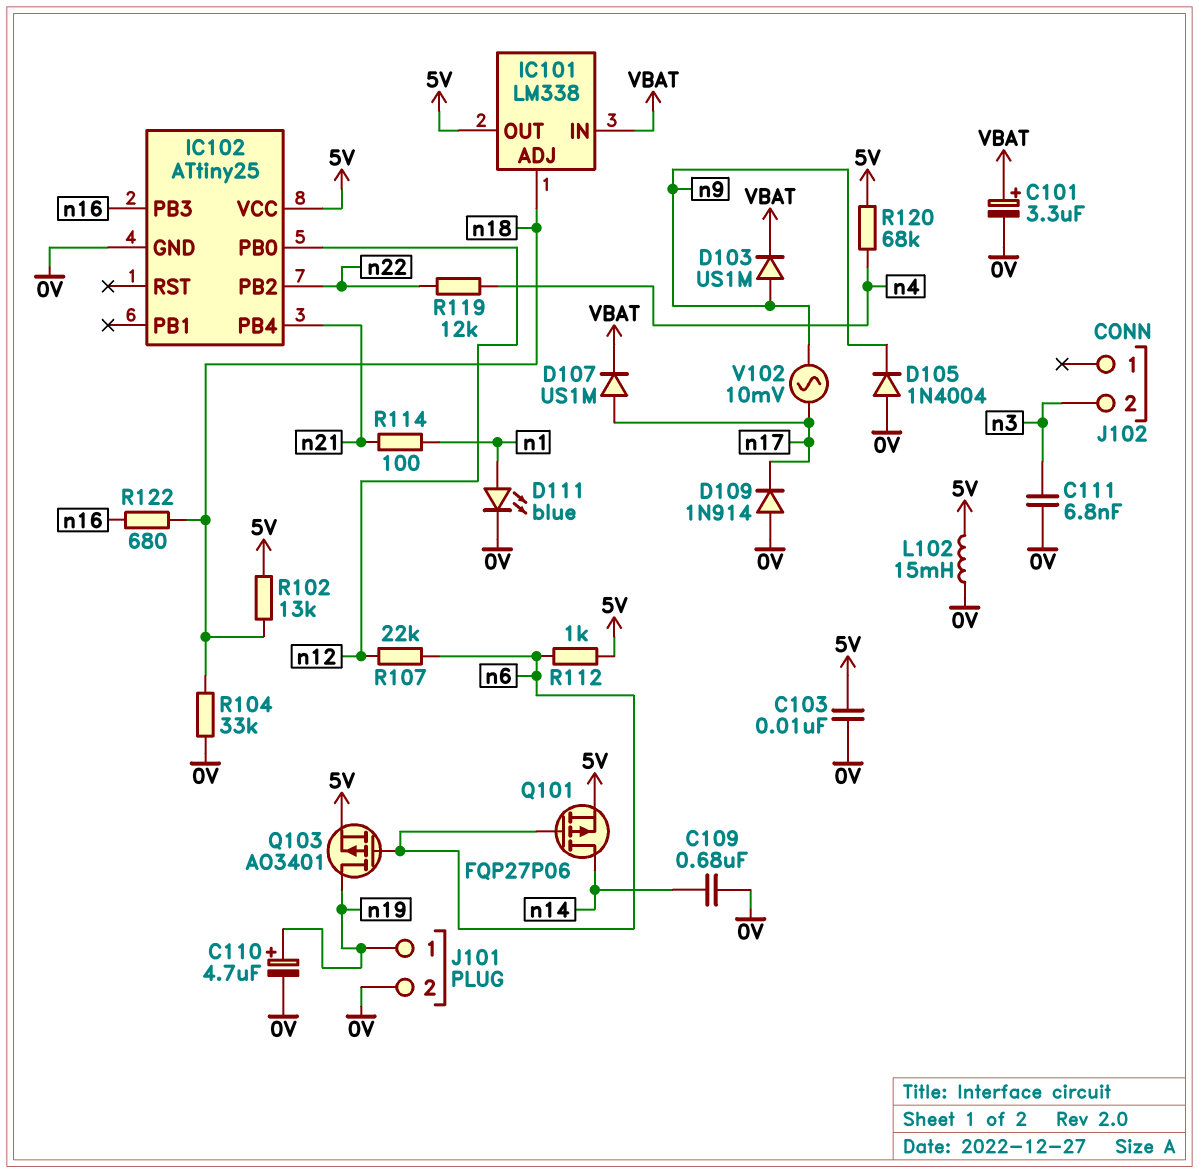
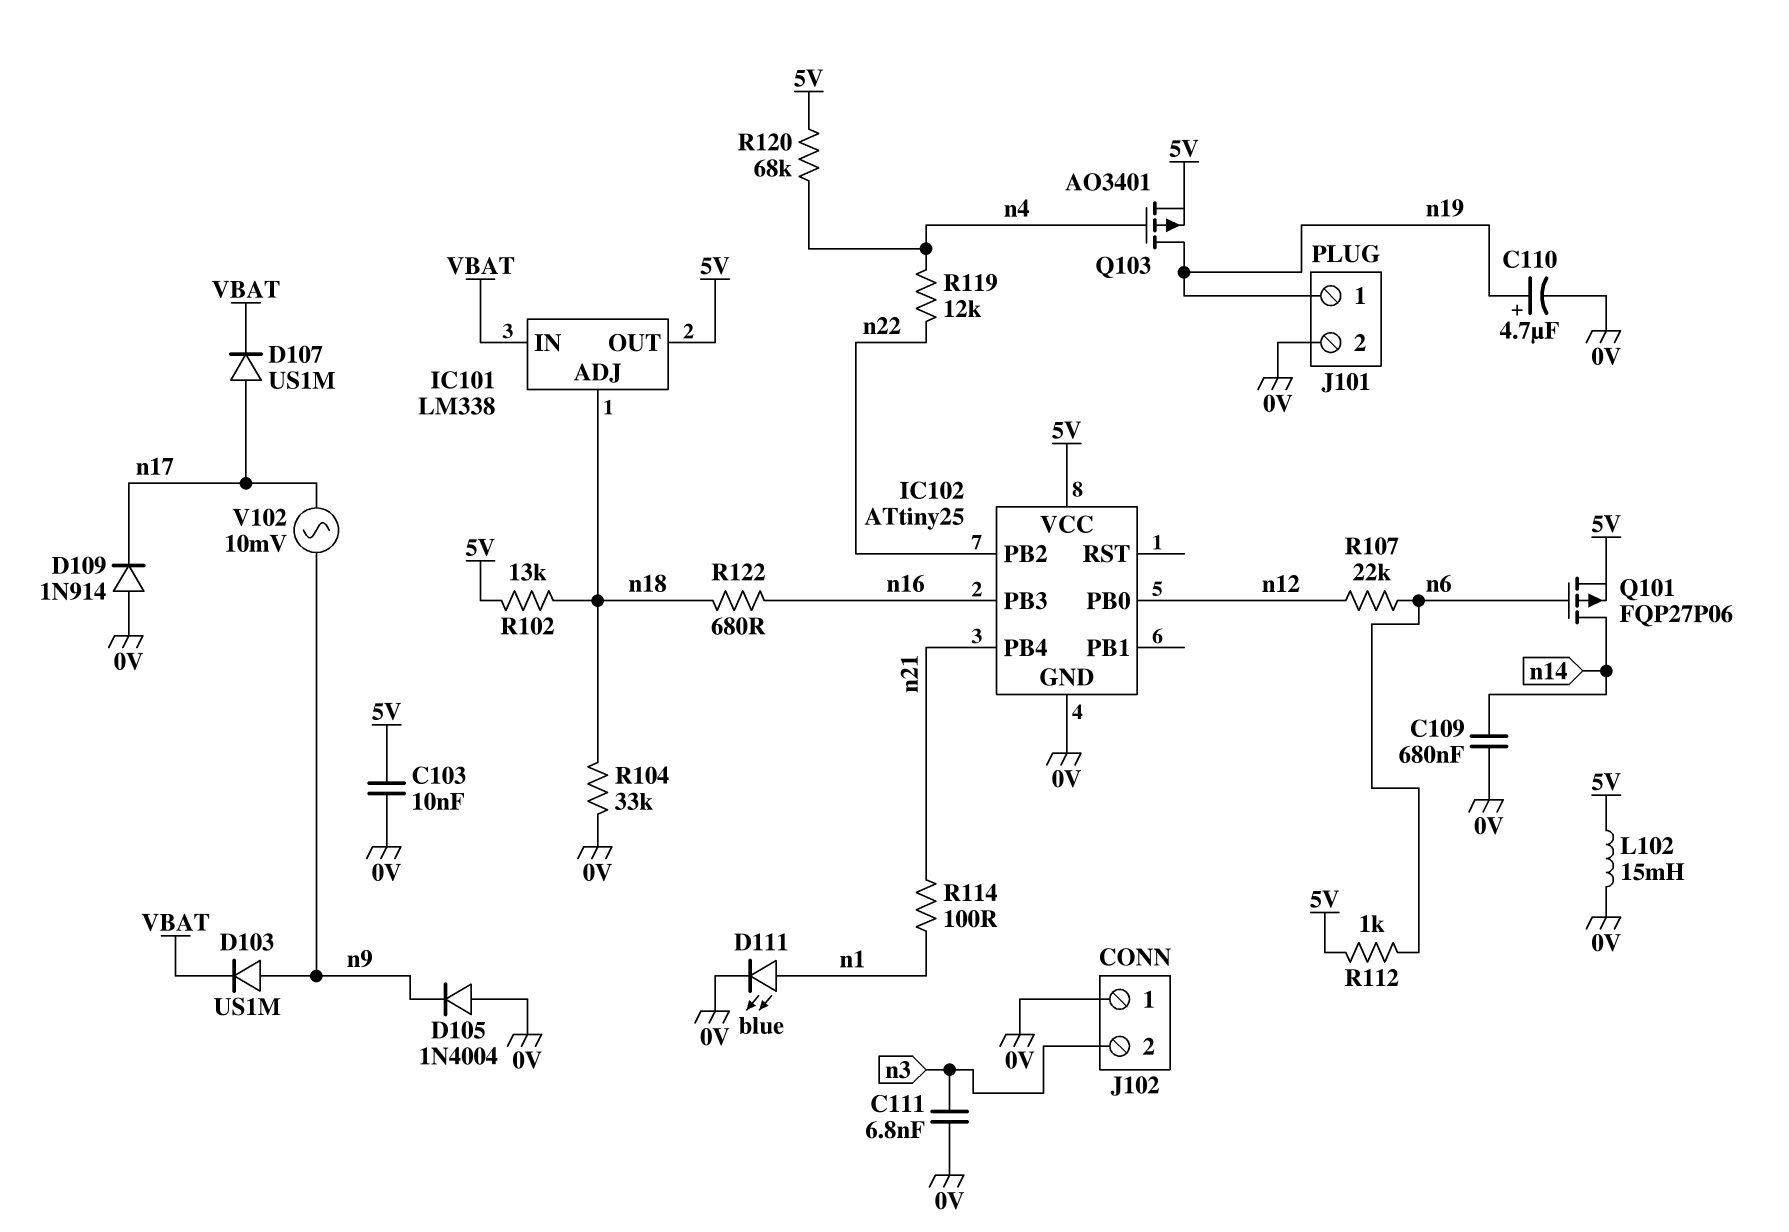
C101: 3.3uF (plus VBAT, minus 0V) -> none
J102 pin 1: none -> 0V
Q103: PMOS AO3401 (G n6, D n19, S 5V) -> PMOS AO3401 (G n4, D n19, S 5V)

